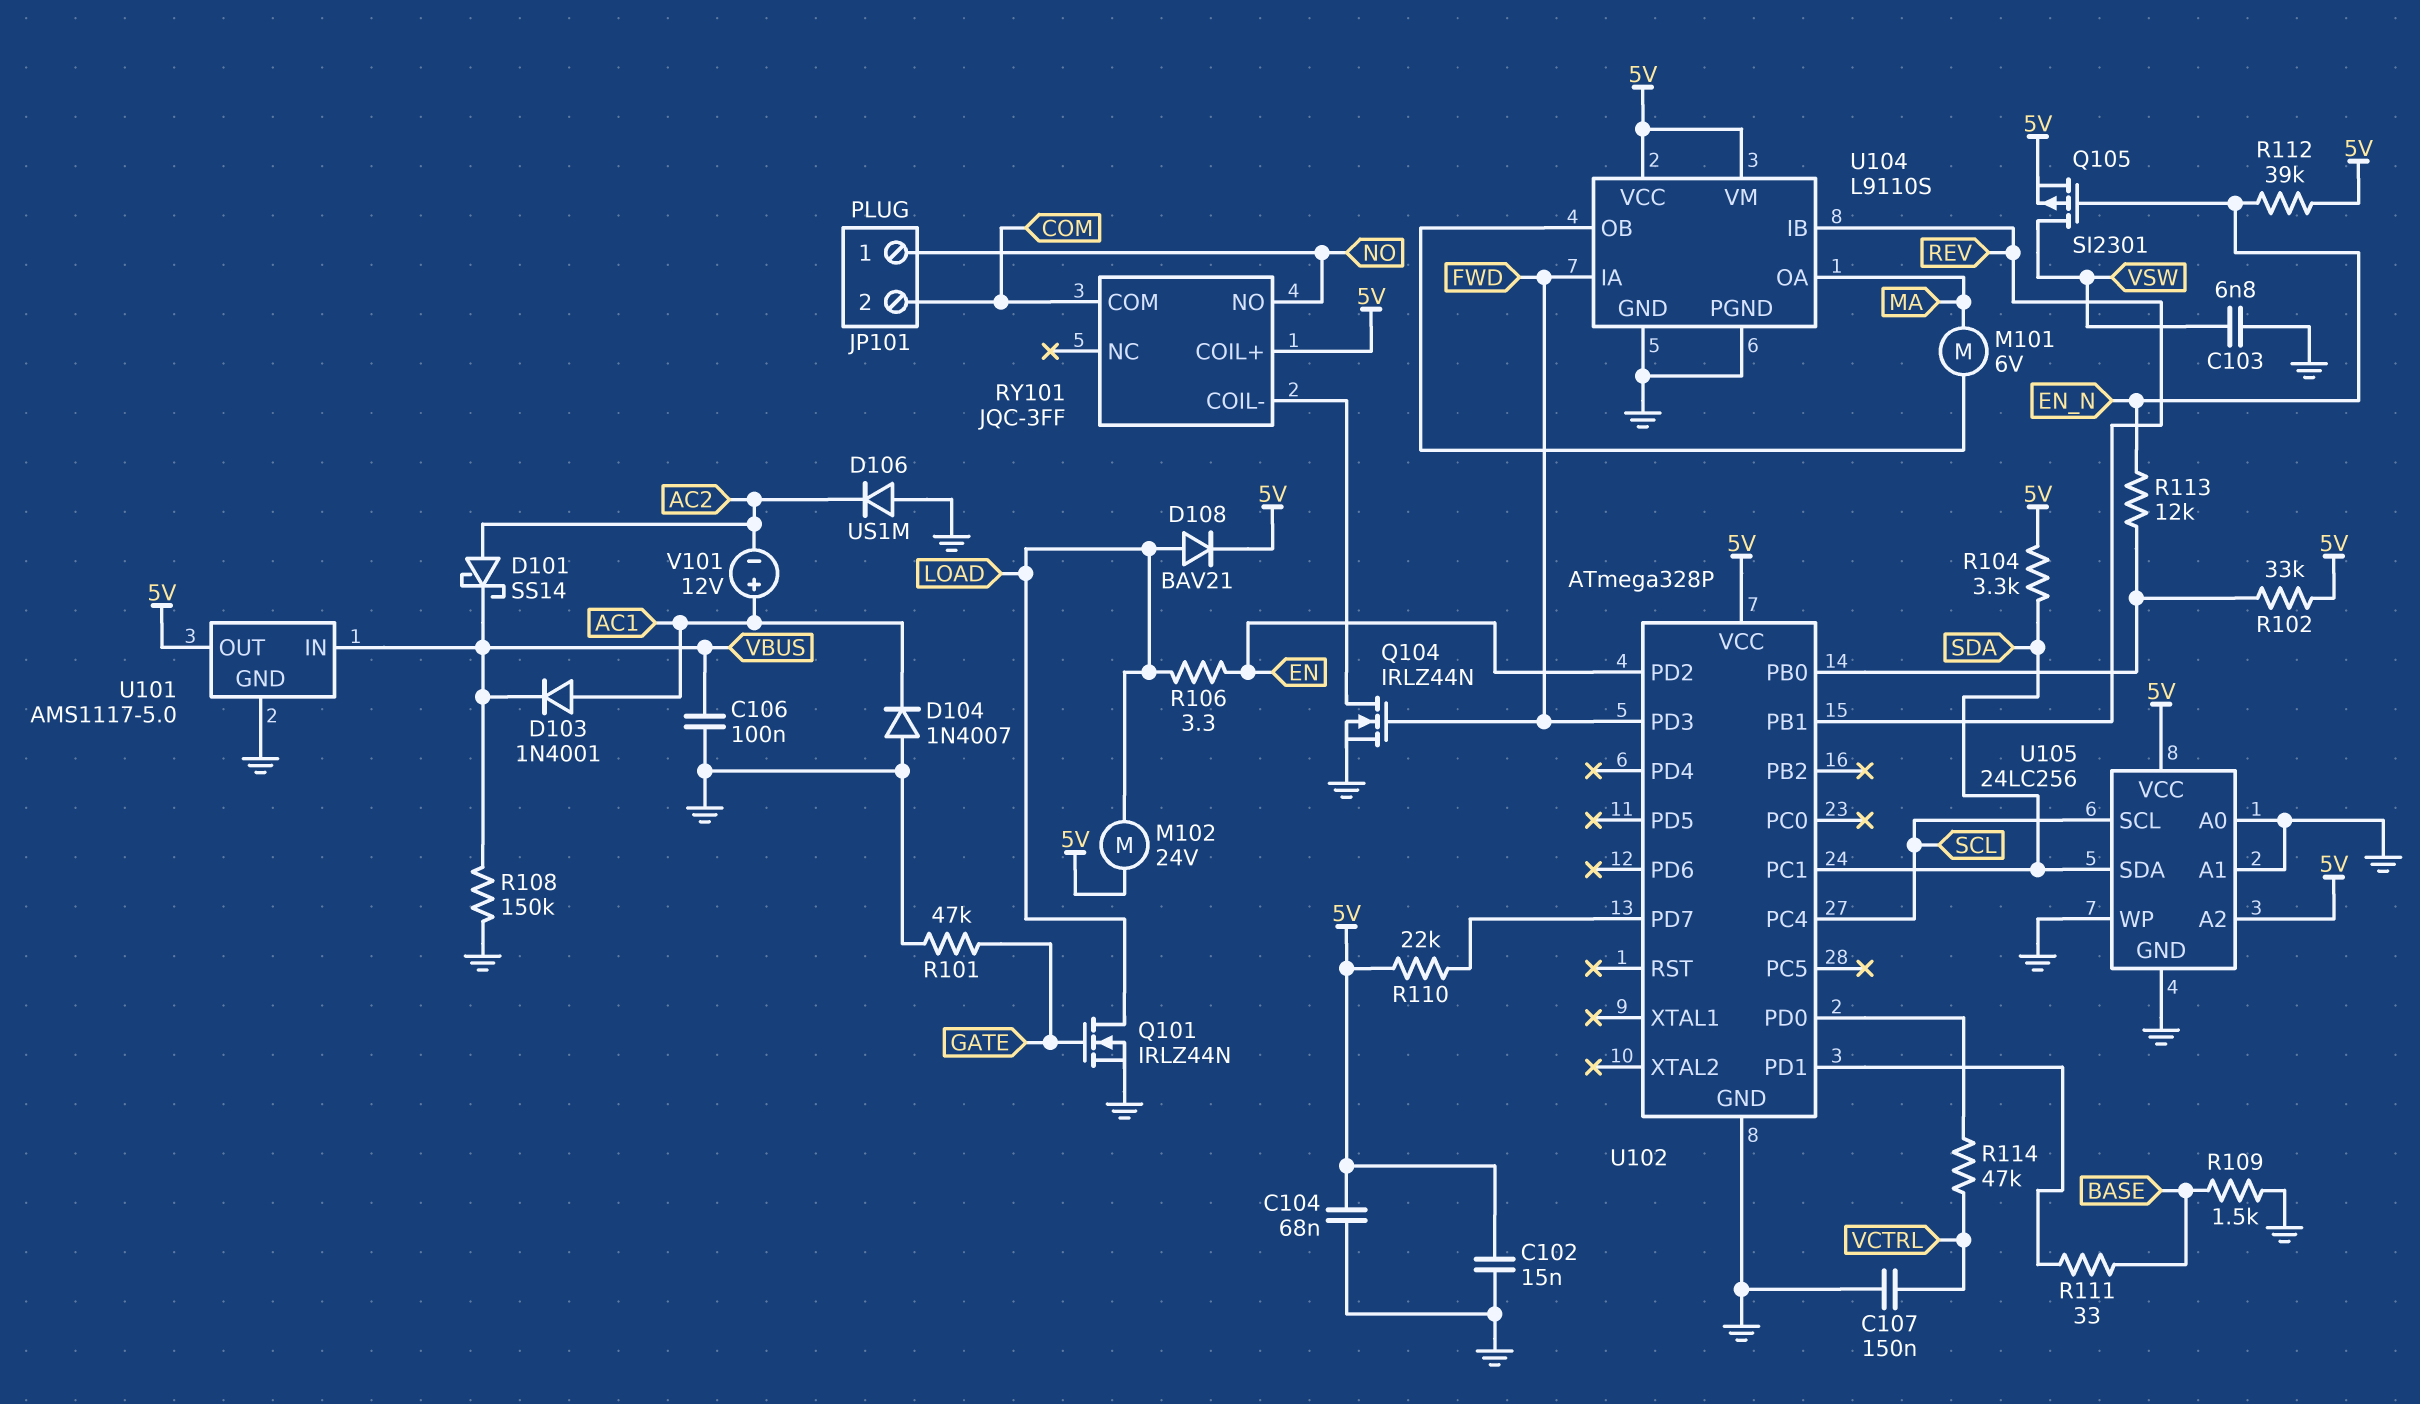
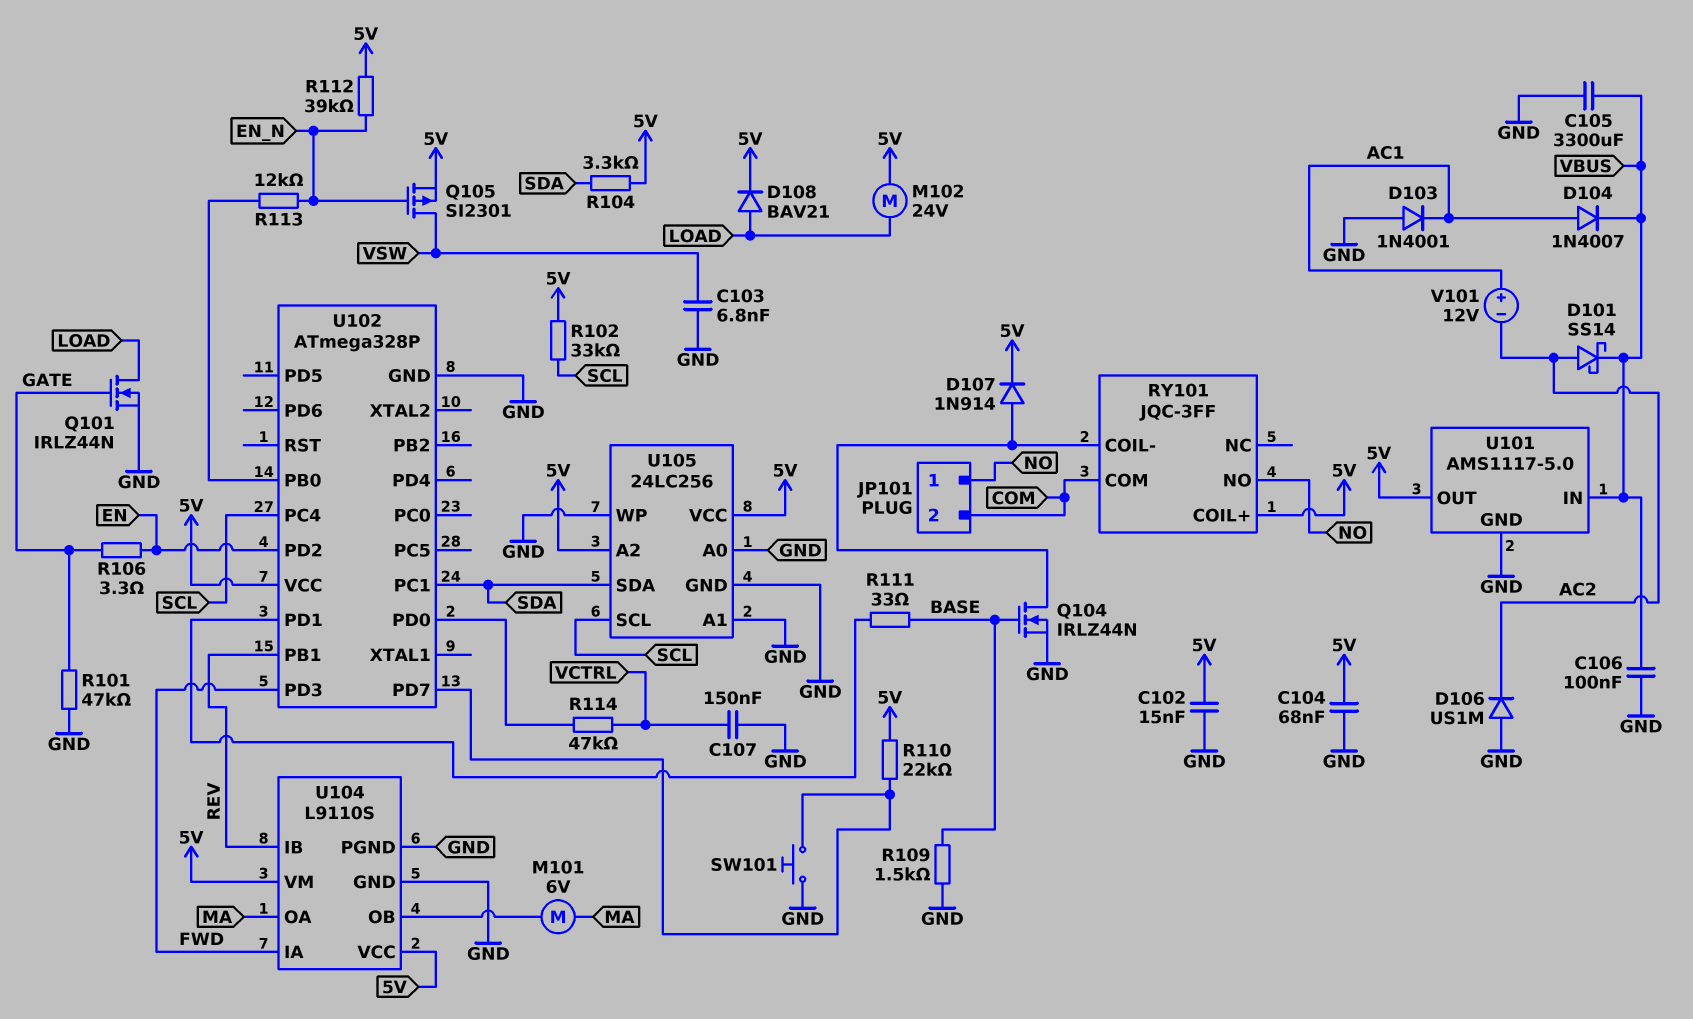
C105: none -> 3300uF (GND, VBUS)
D103: diode 1N4001 (A AC1, K VBUS) -> diode 1N4001 (A GND, K AC1)
D104: diode 1N4007 (A GND, K AC1) -> diode 1N4007 (A AC1, K VBUS)
D107: none -> diode 1N914 (A RY101/COIL-, K 5V)
Q104: NMOS IRLZ44N (G FWD, D RY101/COIL-, S GND) -> NMOS IRLZ44N (G BASE, D RY101/COIL-, S GND)
R102: 33k (5V, U102/PB0) -> 33k (5V, SCL)
R106: 3.3 (EN, LOAD) -> 3.3 (EN, GATE)
R108: 150k (GND, VBUS) -> none
SW101: none -> button (GND, U102/PD7)

